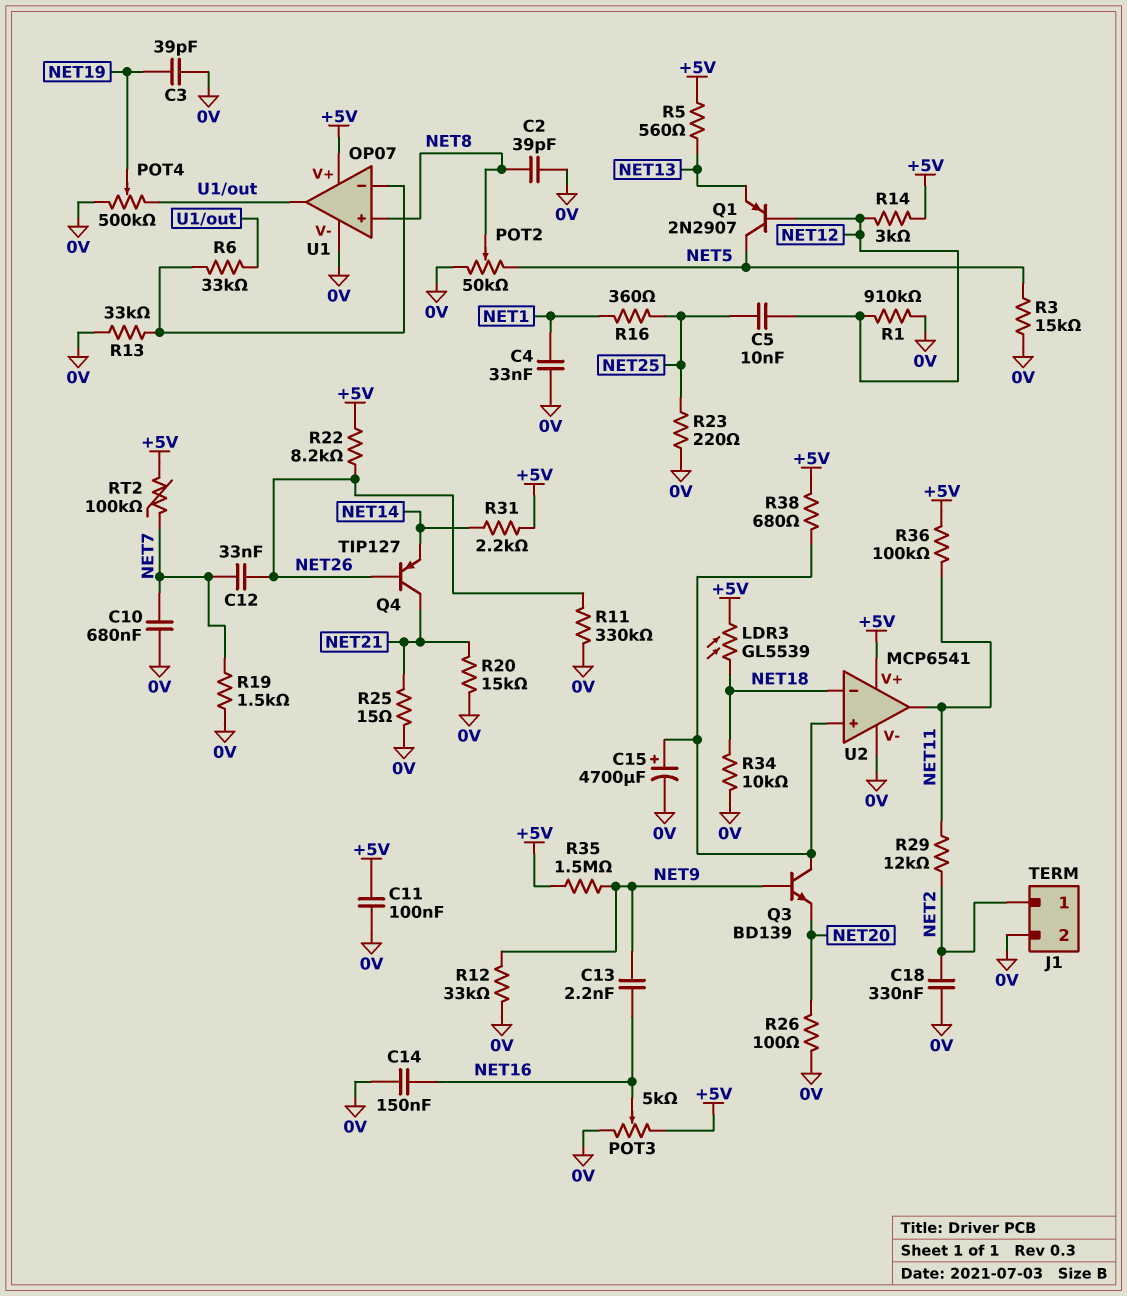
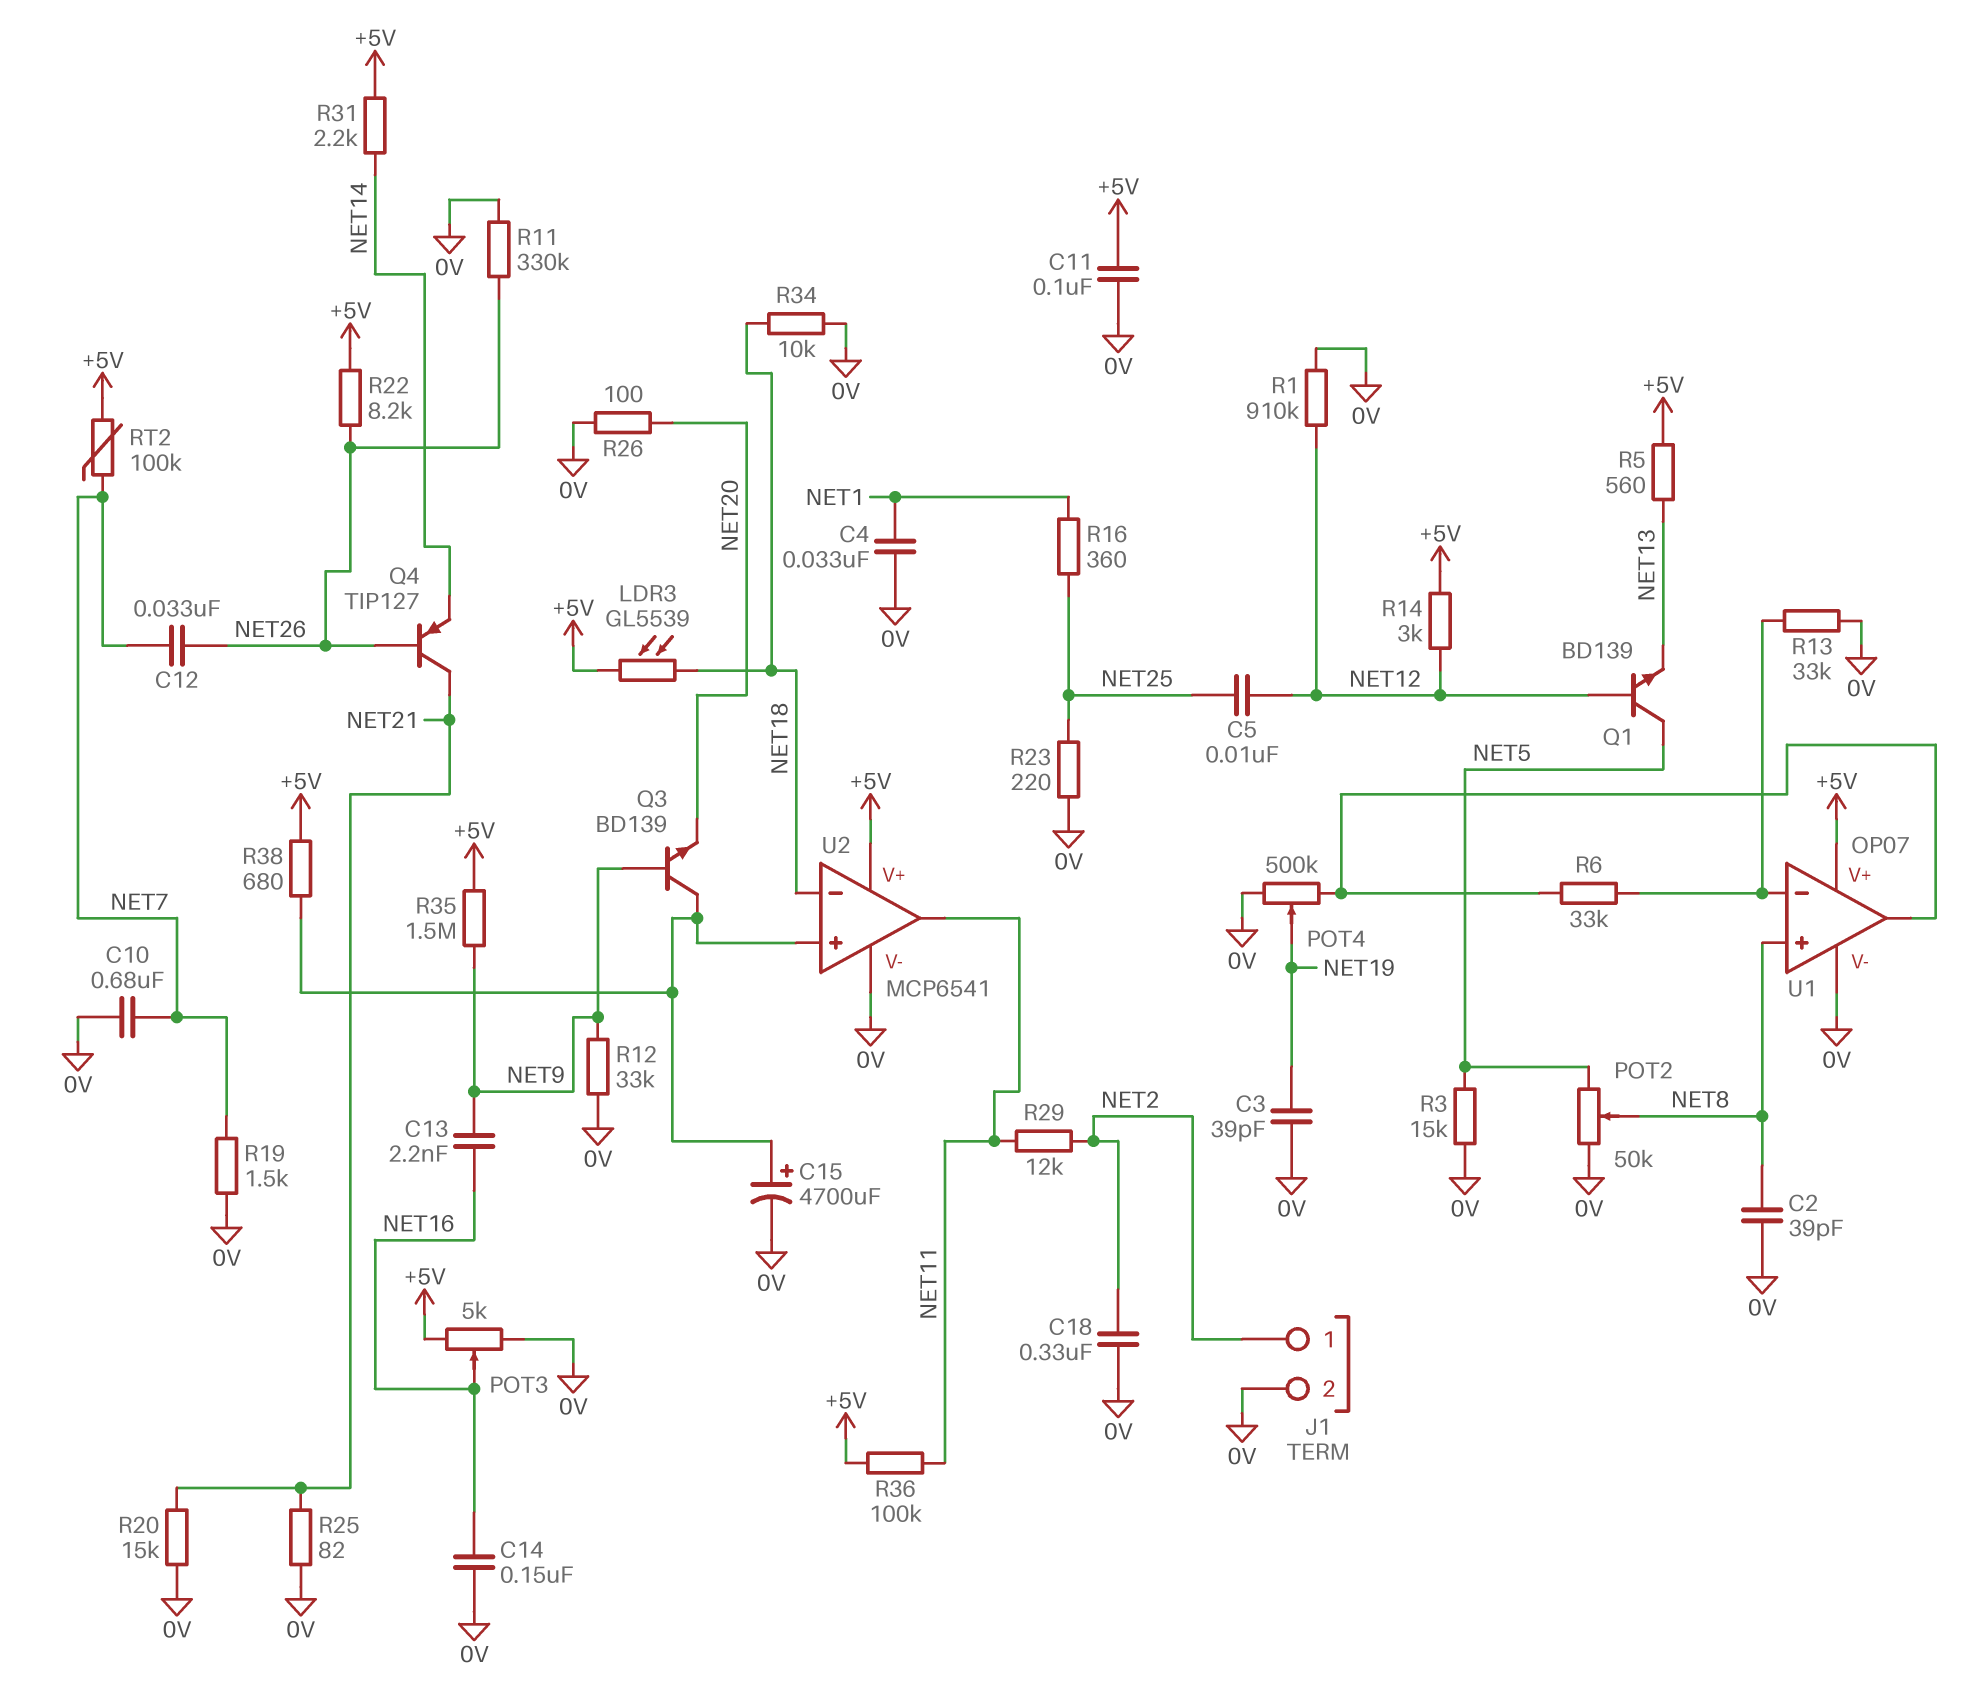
Q1: PNP 2N2907 (B NET12, C NET5, E NET13) -> NPN BD139 (B NET12, C NET5, E NET13)
R25: 15 (0V, NET21) -> 82 (0V, NET21)

